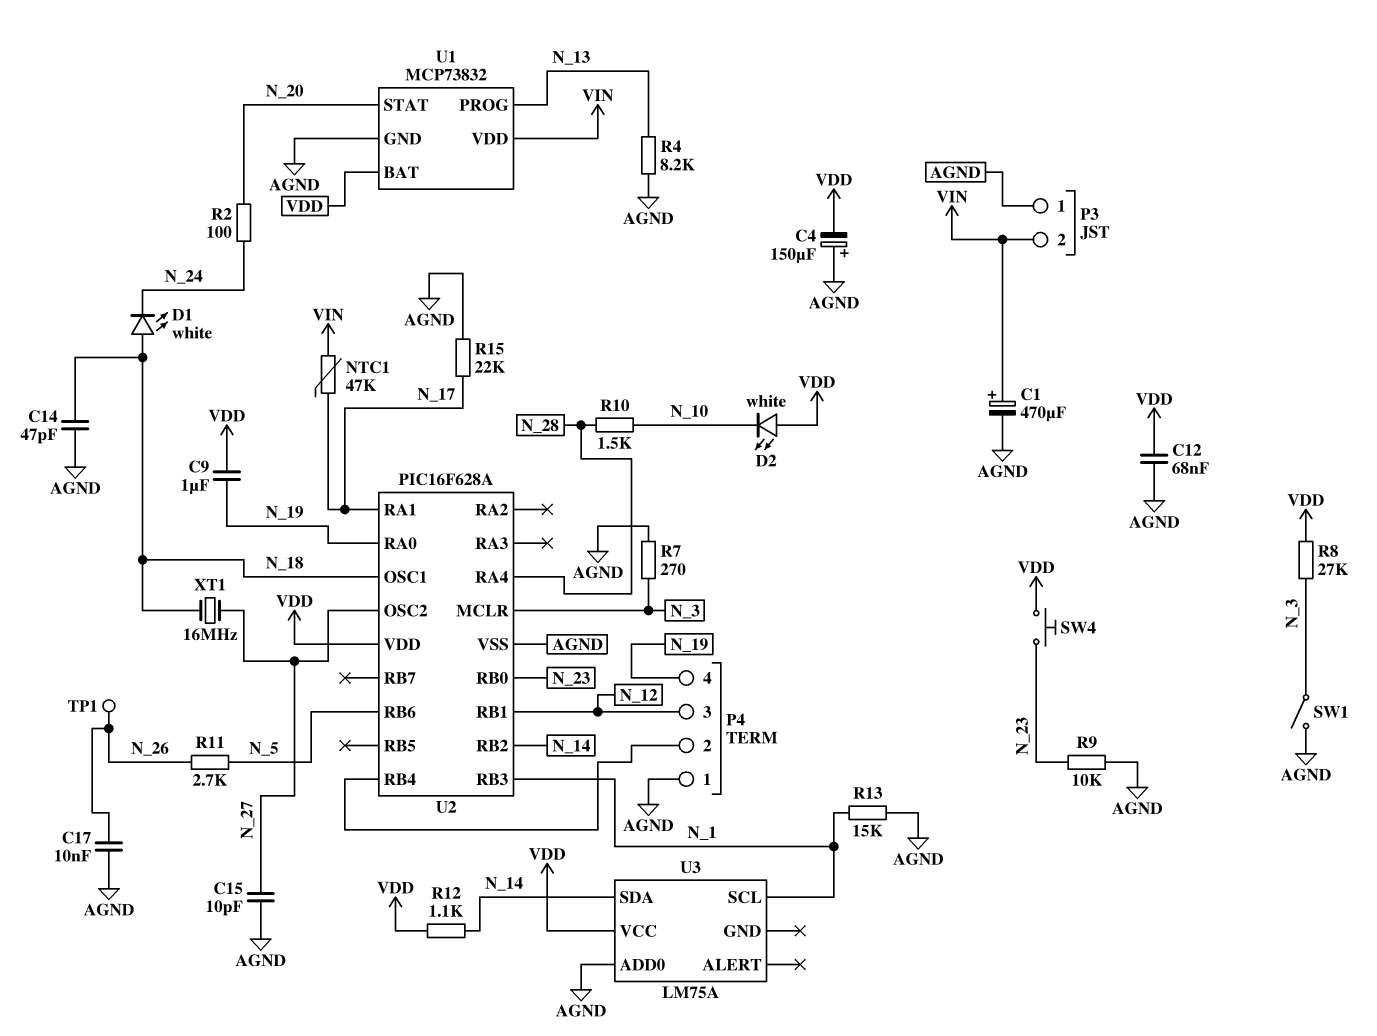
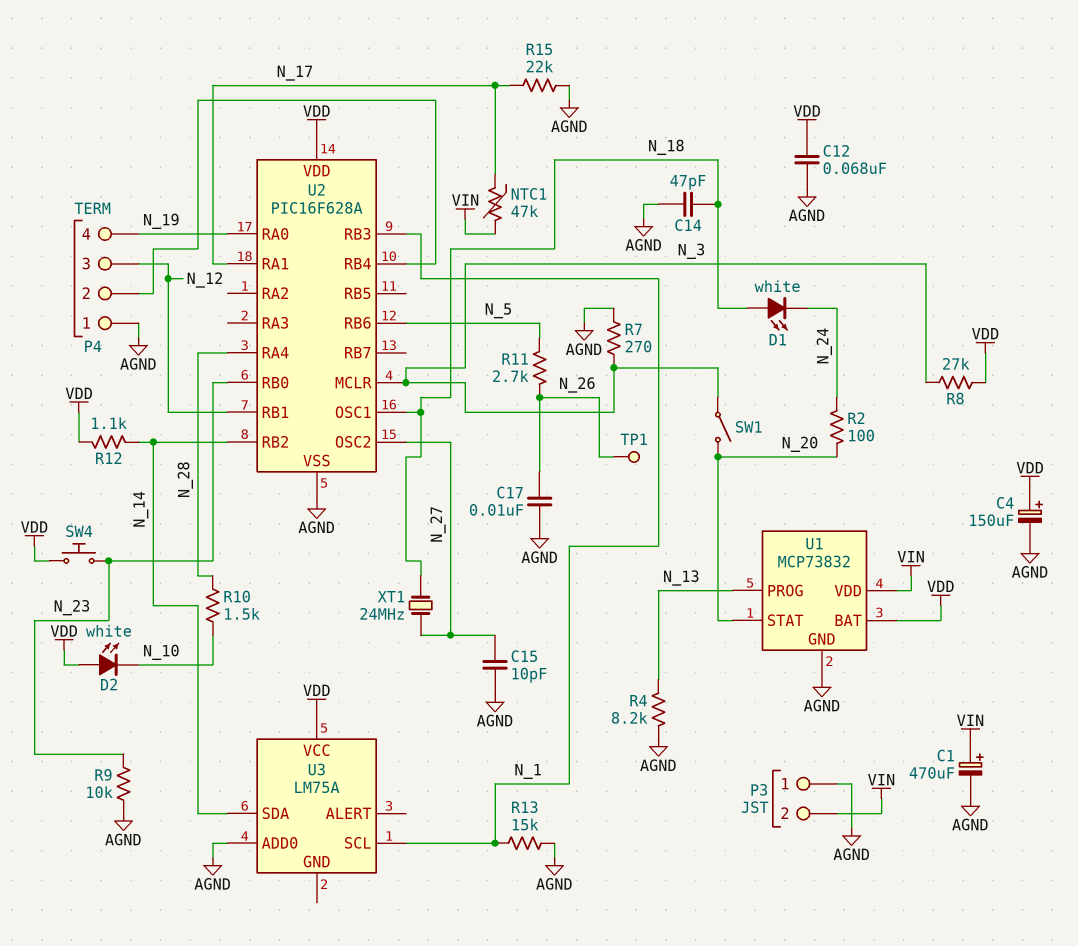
C4: 150uF (plus AGND, minus VDD) -> 150uF (plus VDD, minus AGND)
C9: 1uF (N_19, VDD) -> none
SW1: switch (AGND, N_3) -> switch (N_3, N_20)
XT1: 16MHz (N_18, N_27) -> 24MHz (N_18, N_27)

